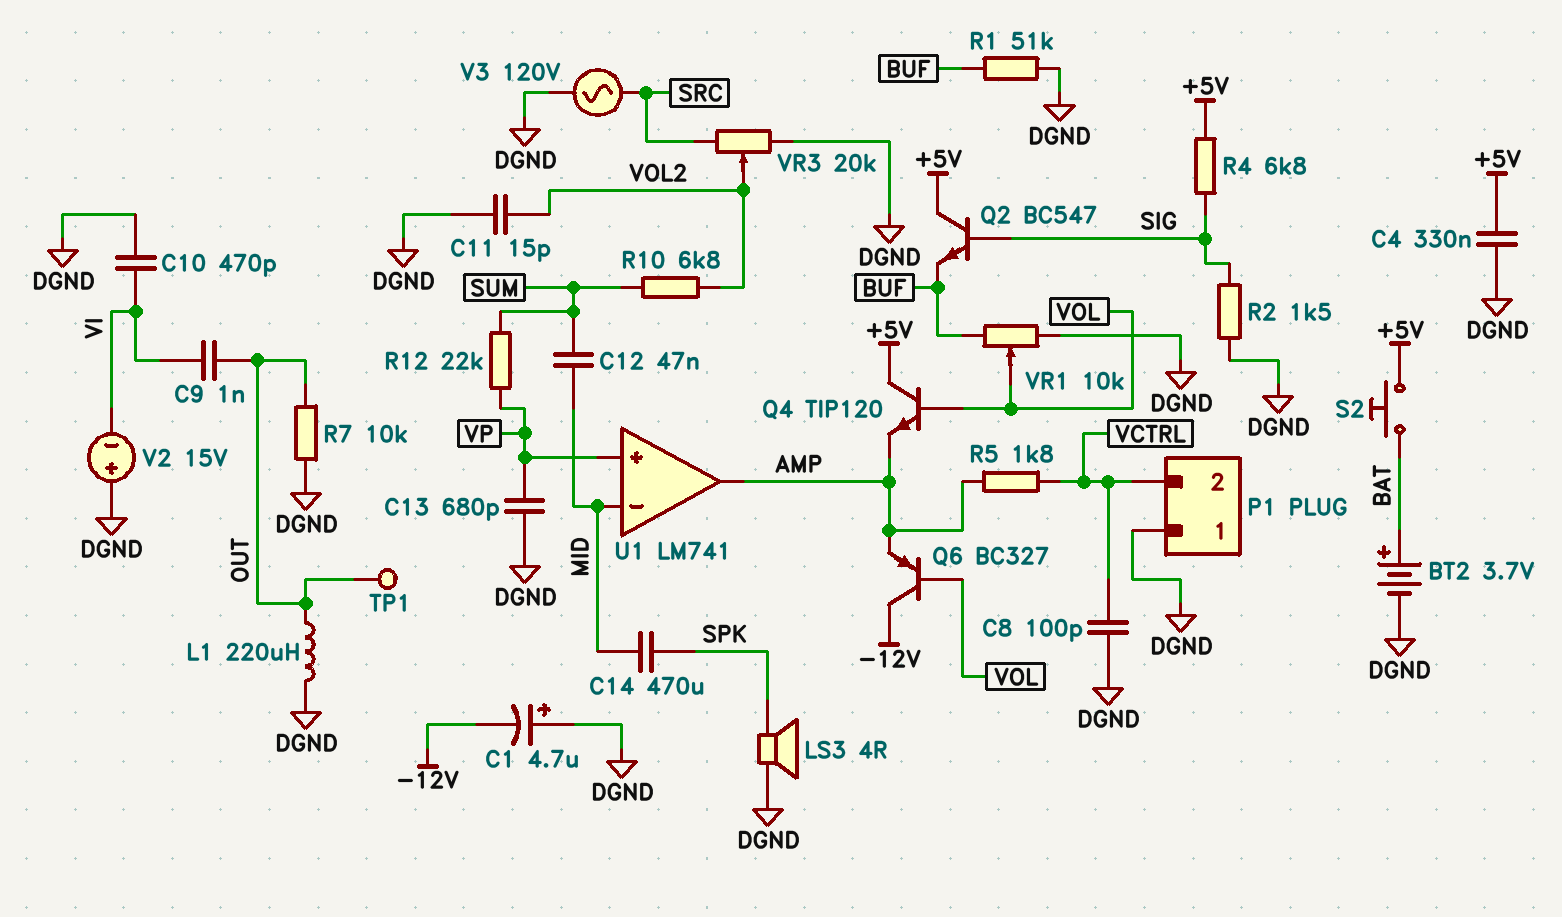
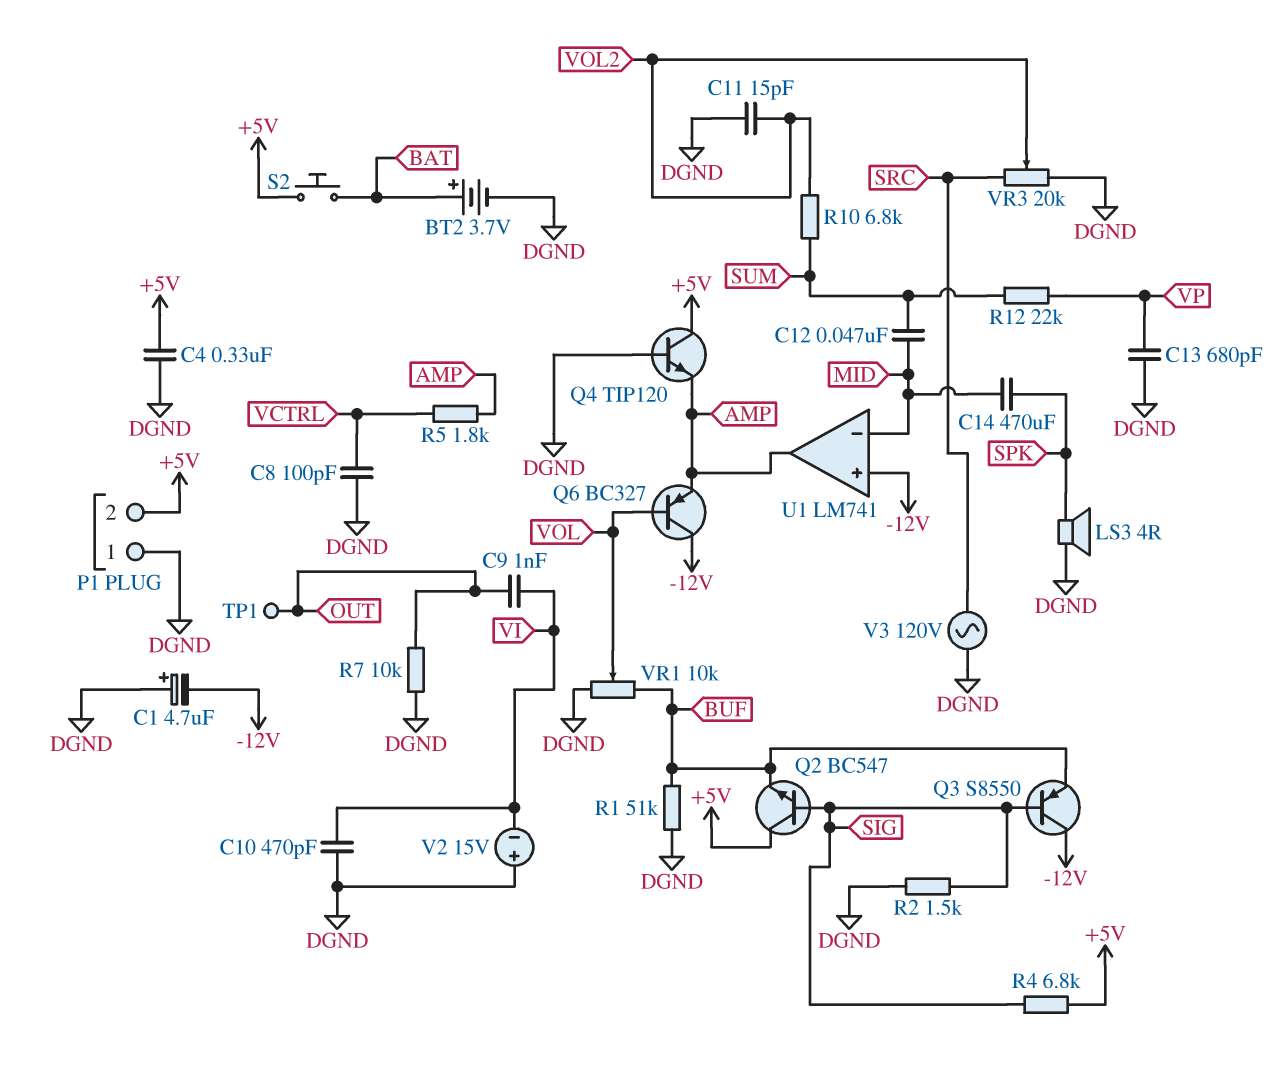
L1: 220uH (DGND, OUT) -> none
P1 pin 2: VCTRL -> +5V
Q3: none -> PNP S8550 (B SIG, C -12V, E BUF)
Q4: NPN TIP120 (B VOL, C +5V, E AMP) -> NPN TIP120 (B DGND, C +5V, E AMP)
U1 pin in+: VP -> -12V

